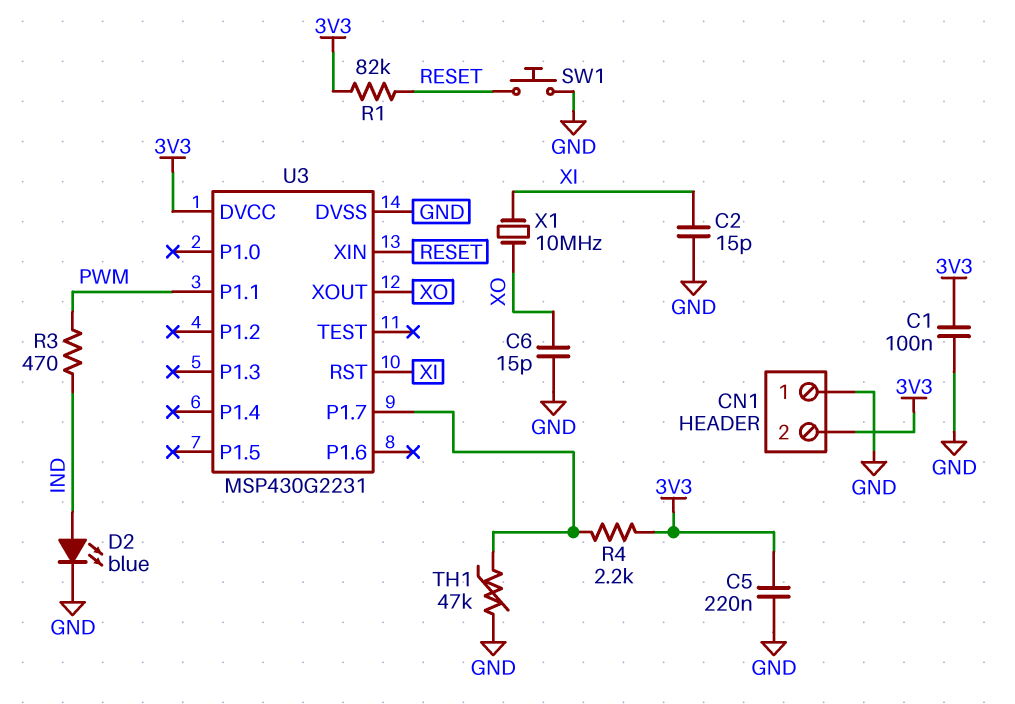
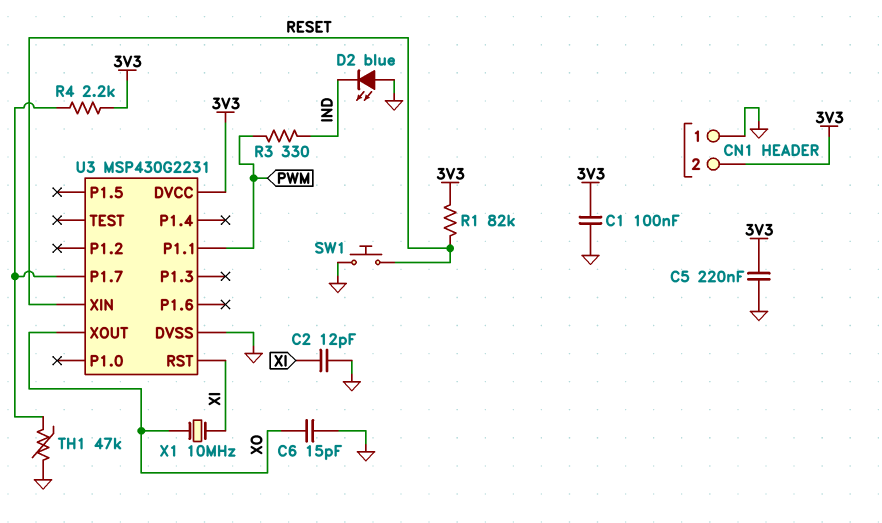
C2: 15pF (GND, XI) -> 12pF (GND, XI)
D2: LED blue (A IND, K GND) -> LED blue (A GND, K IND)
R3: 470 (IND, PWM) -> 330 (IND, PWM)

